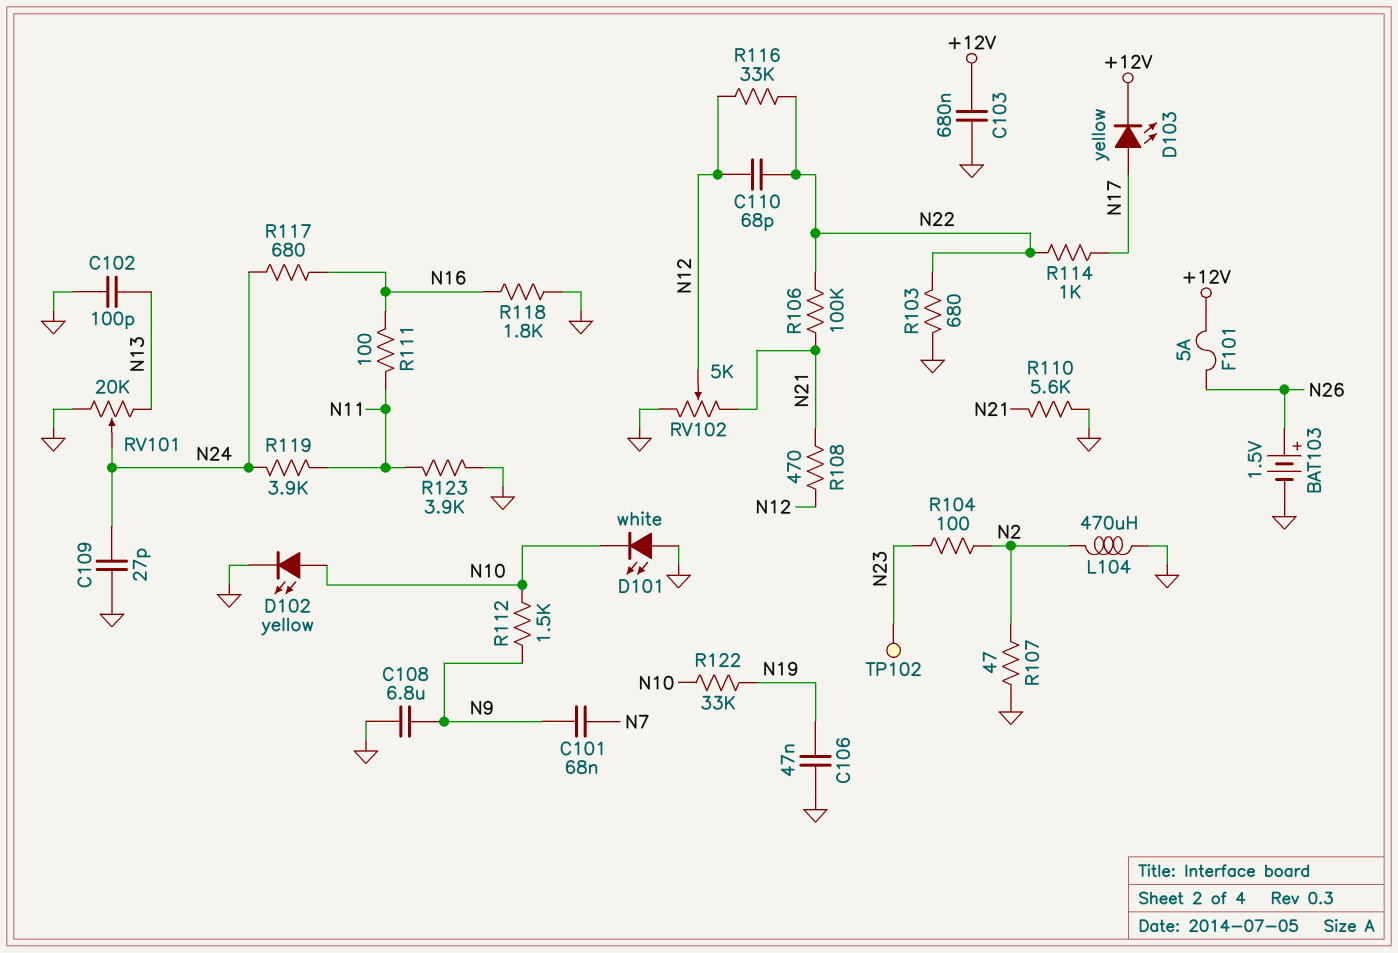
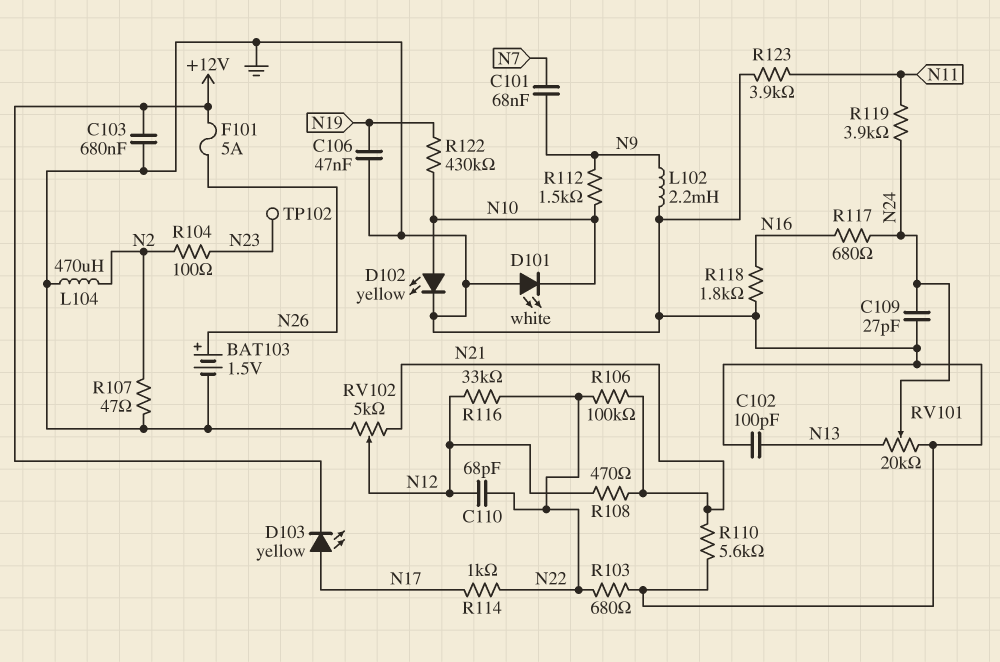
C108: 6.8uF (GND, N9) -> none
L102: none -> 2.2mH (GND, N9)
R111: 100 (N11, N16) -> none
R122: 33k (N10, N19) -> 430k (N10, N19)

